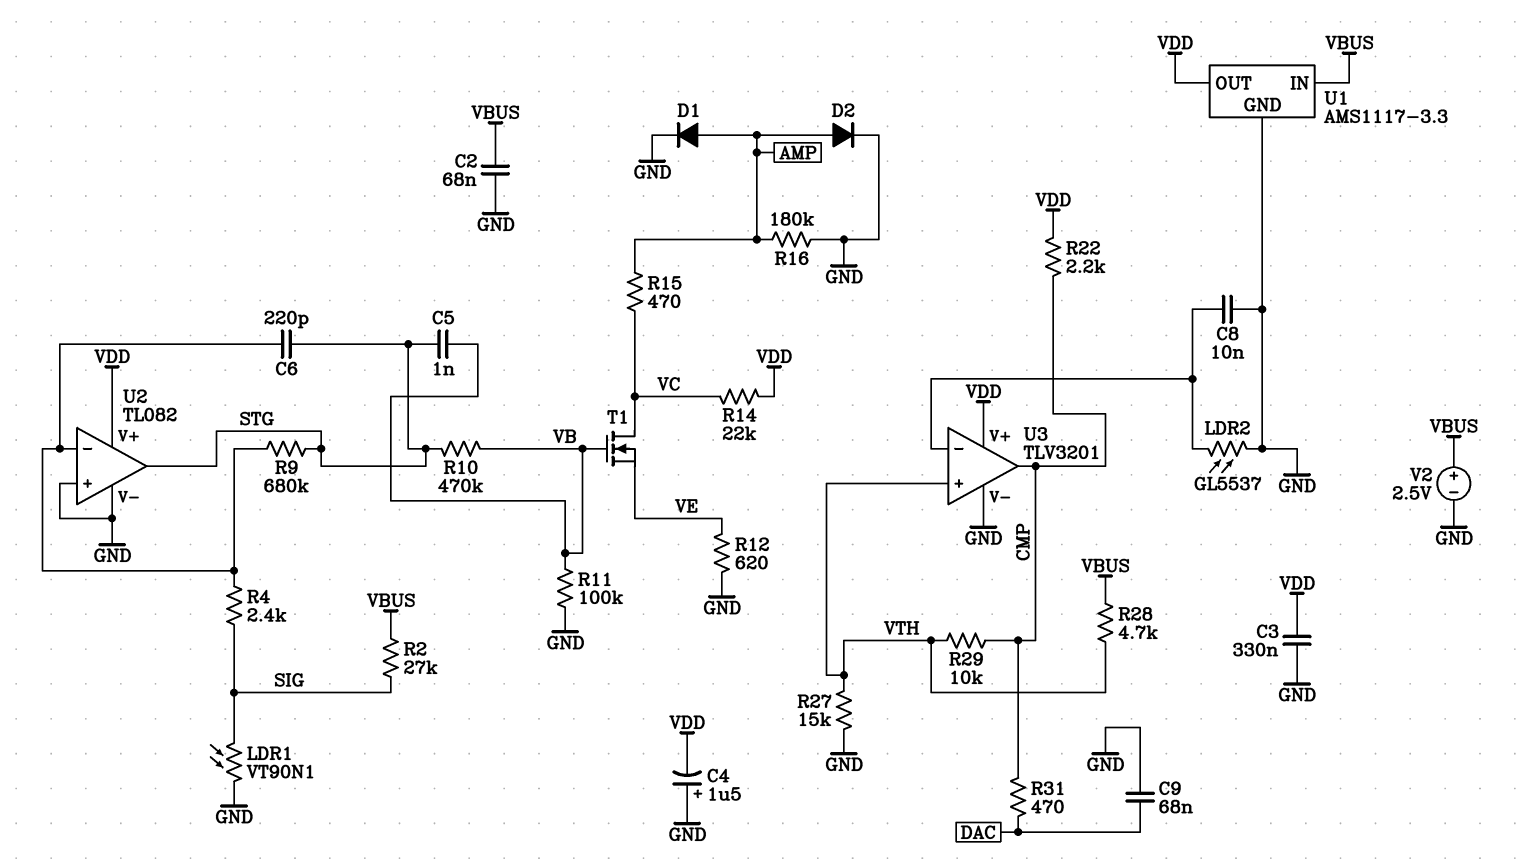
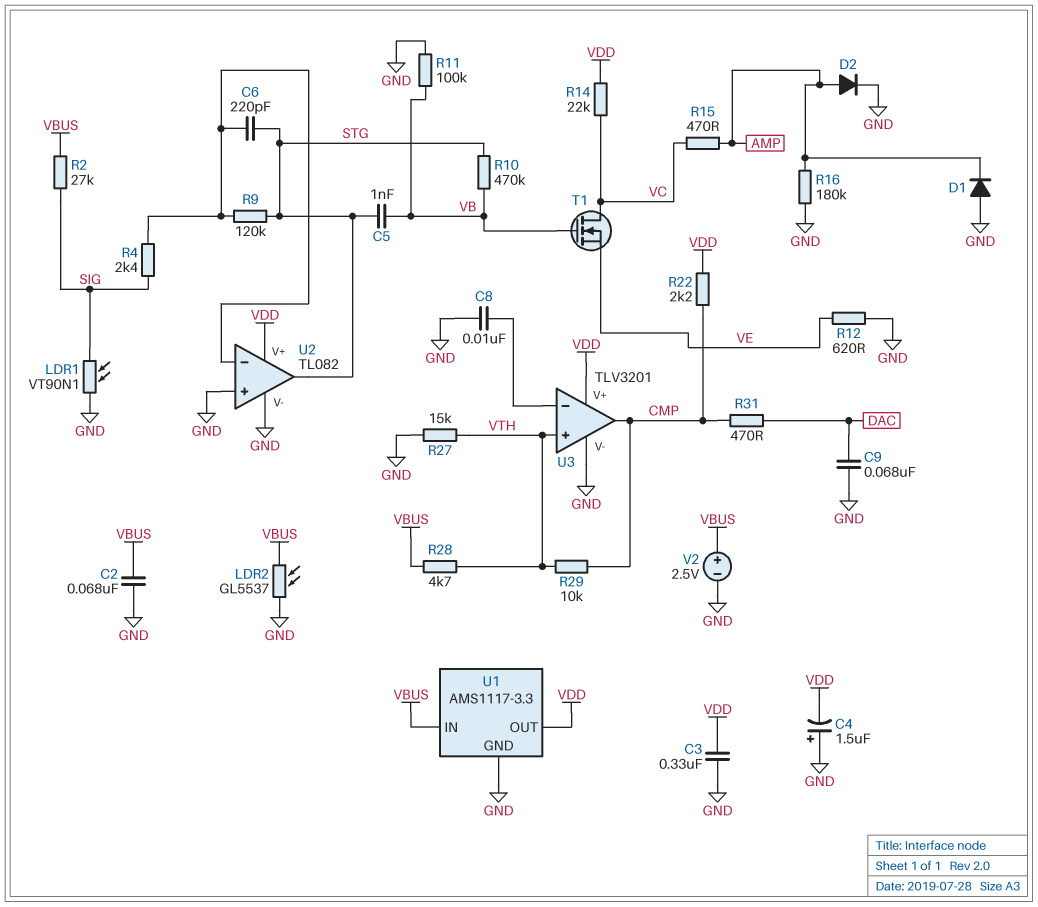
D1: diode (A AMP, K GND) -> diode (A GND, K AMP)
LDR2: GL5537 (GND, U3/in-) -> GL5537 (GND, VBUS)
R9: 680k (STG, U2/in-) -> 120k (STG, U2/in-)

